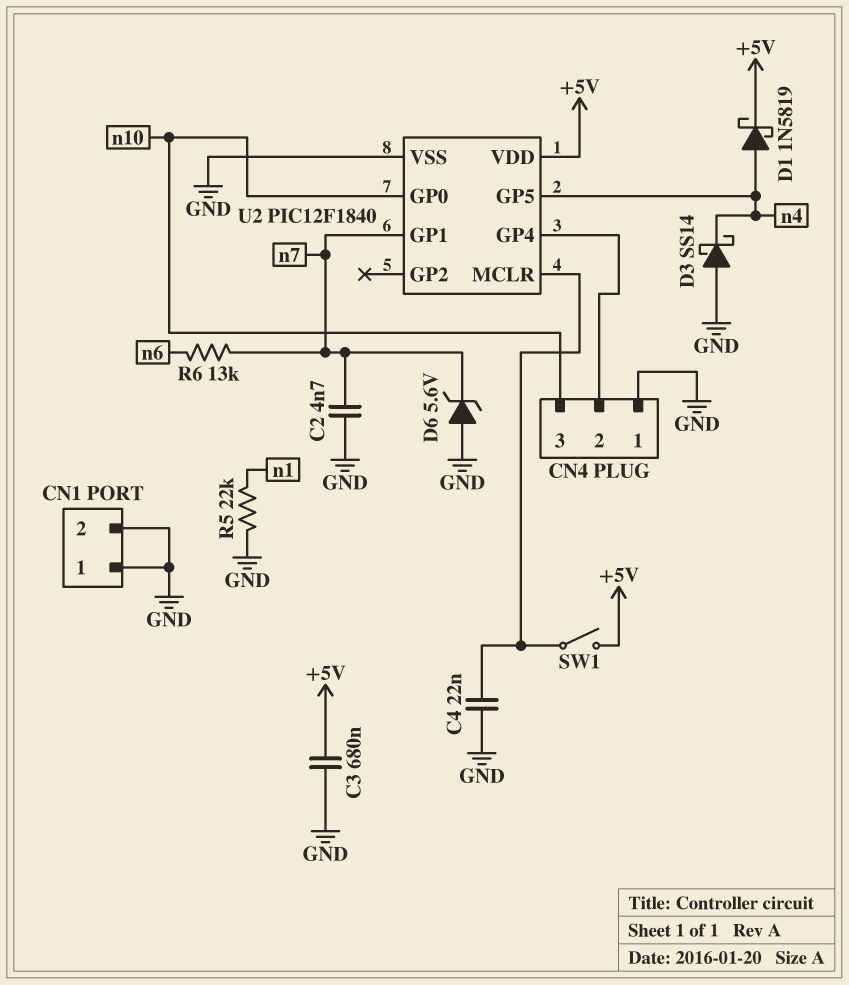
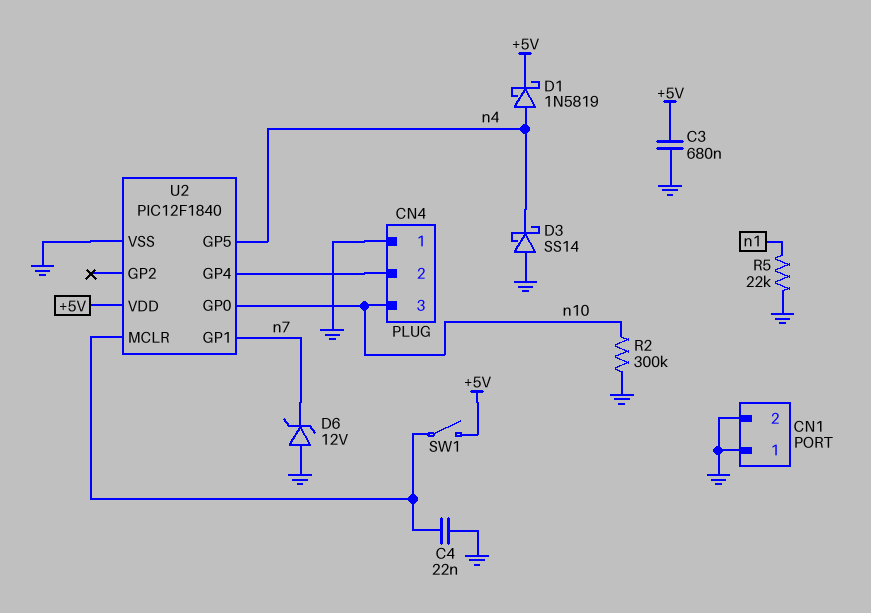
C2: 4.7nF (GND, n7) -> none
D6: zener 5.6V (A GND, K n7) -> zener 12V (A GND, K n7)
R2: none -> 300k (GND, n10)
R6: 13k (n6, n7) -> none

